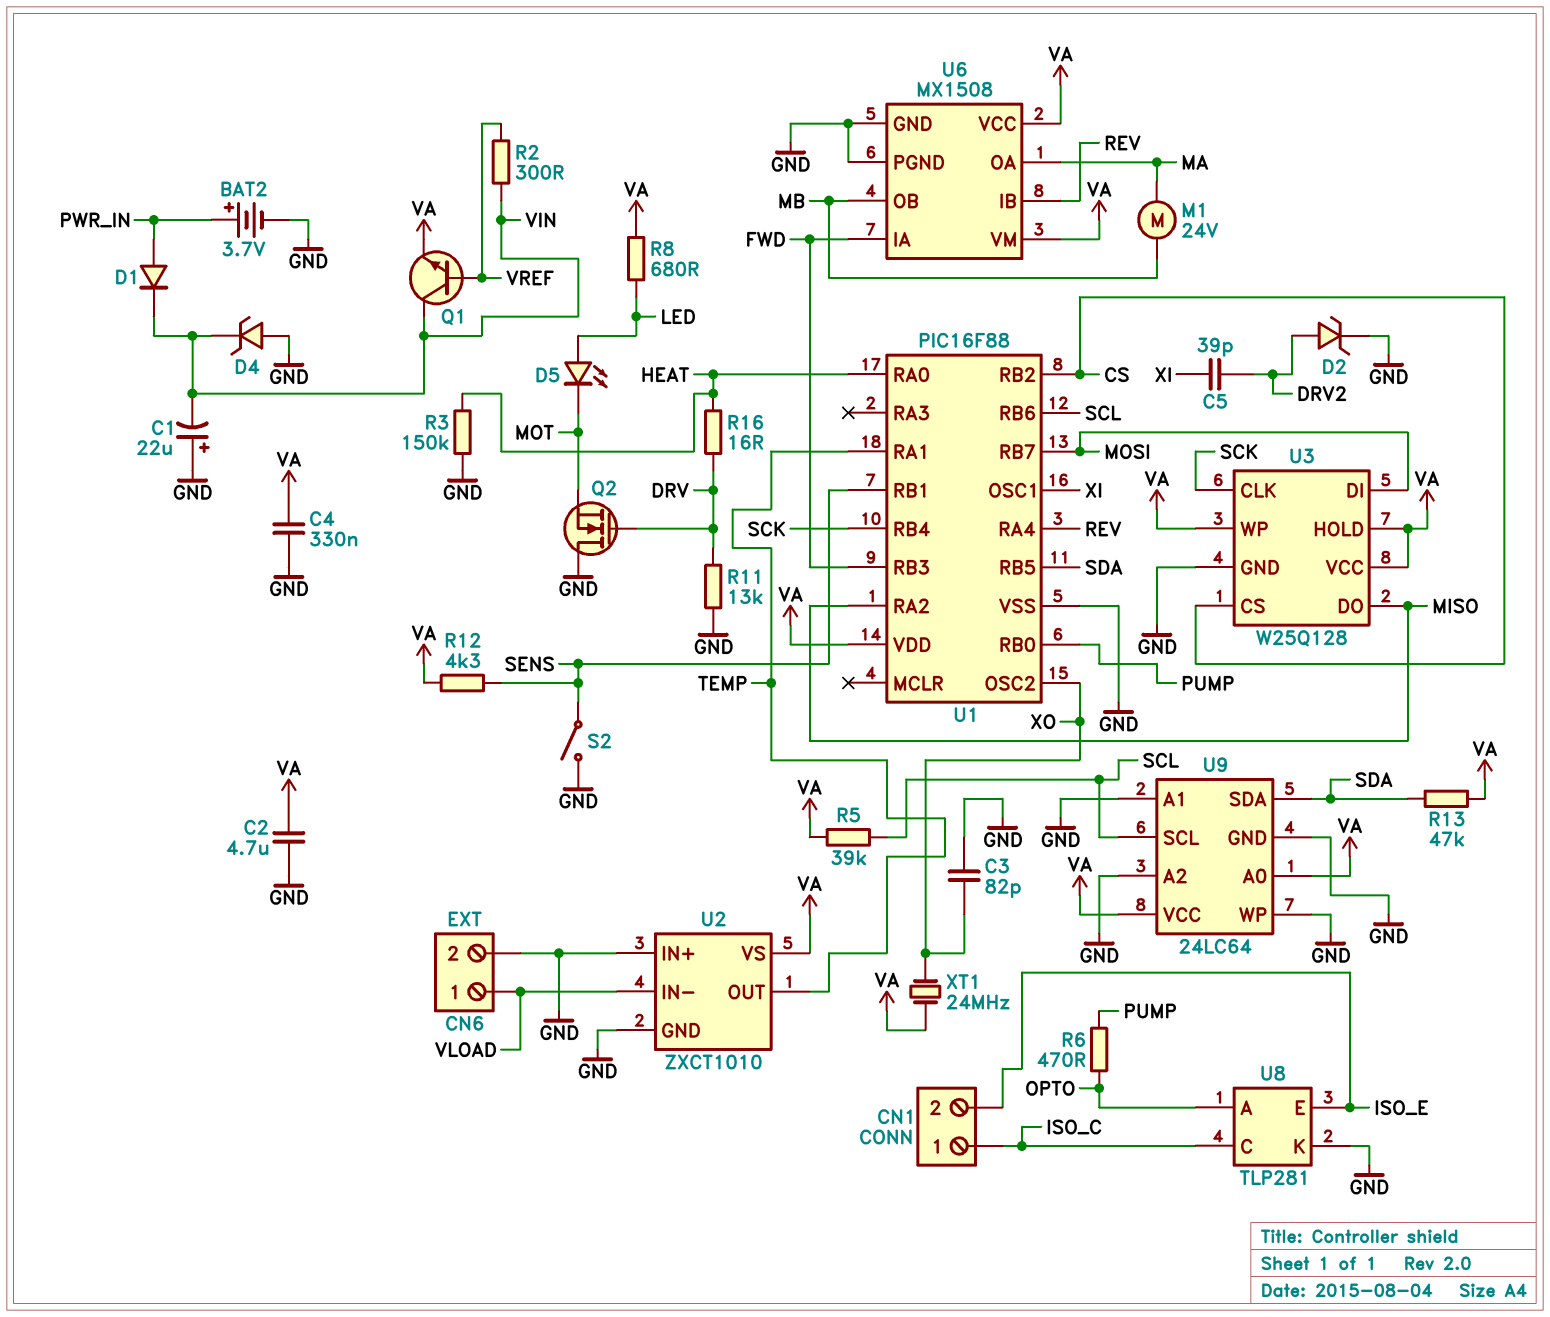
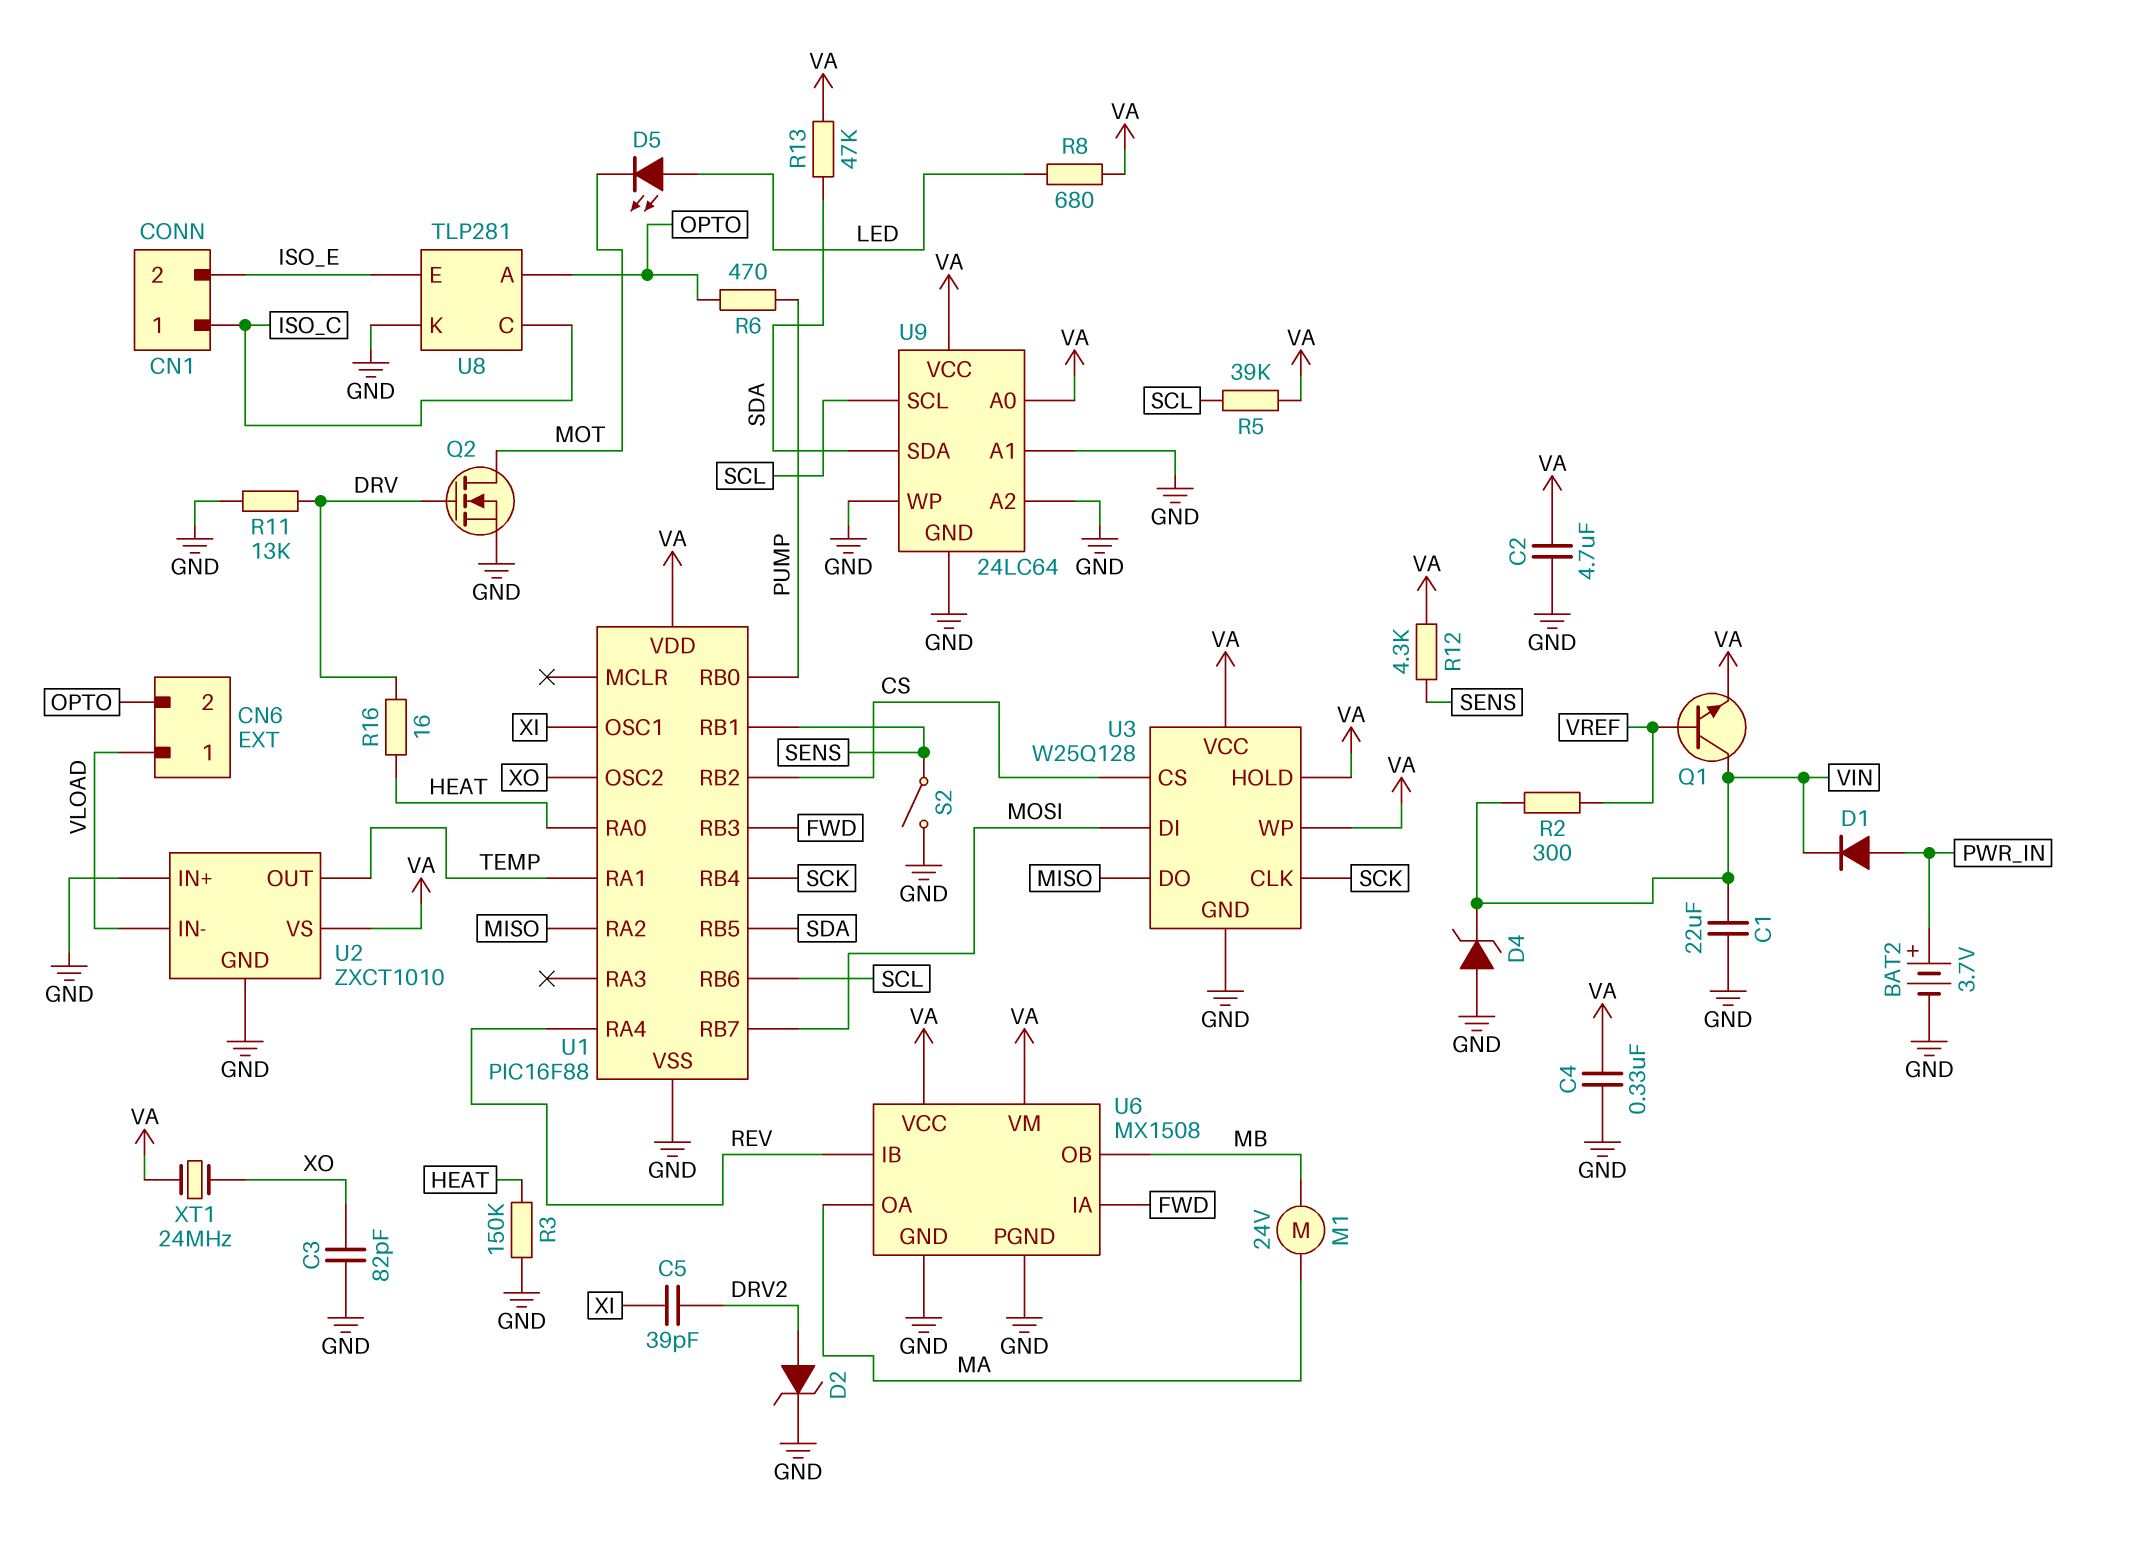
C1: 22uF (plus GND, minus VIN) -> 22uF (GND, VIN)
CN6 pin 2: GND -> OPTO
Q2: NMOS (G DRV, D GND, S MOT) -> NMOS (G DRV, D MOT, S GND)

